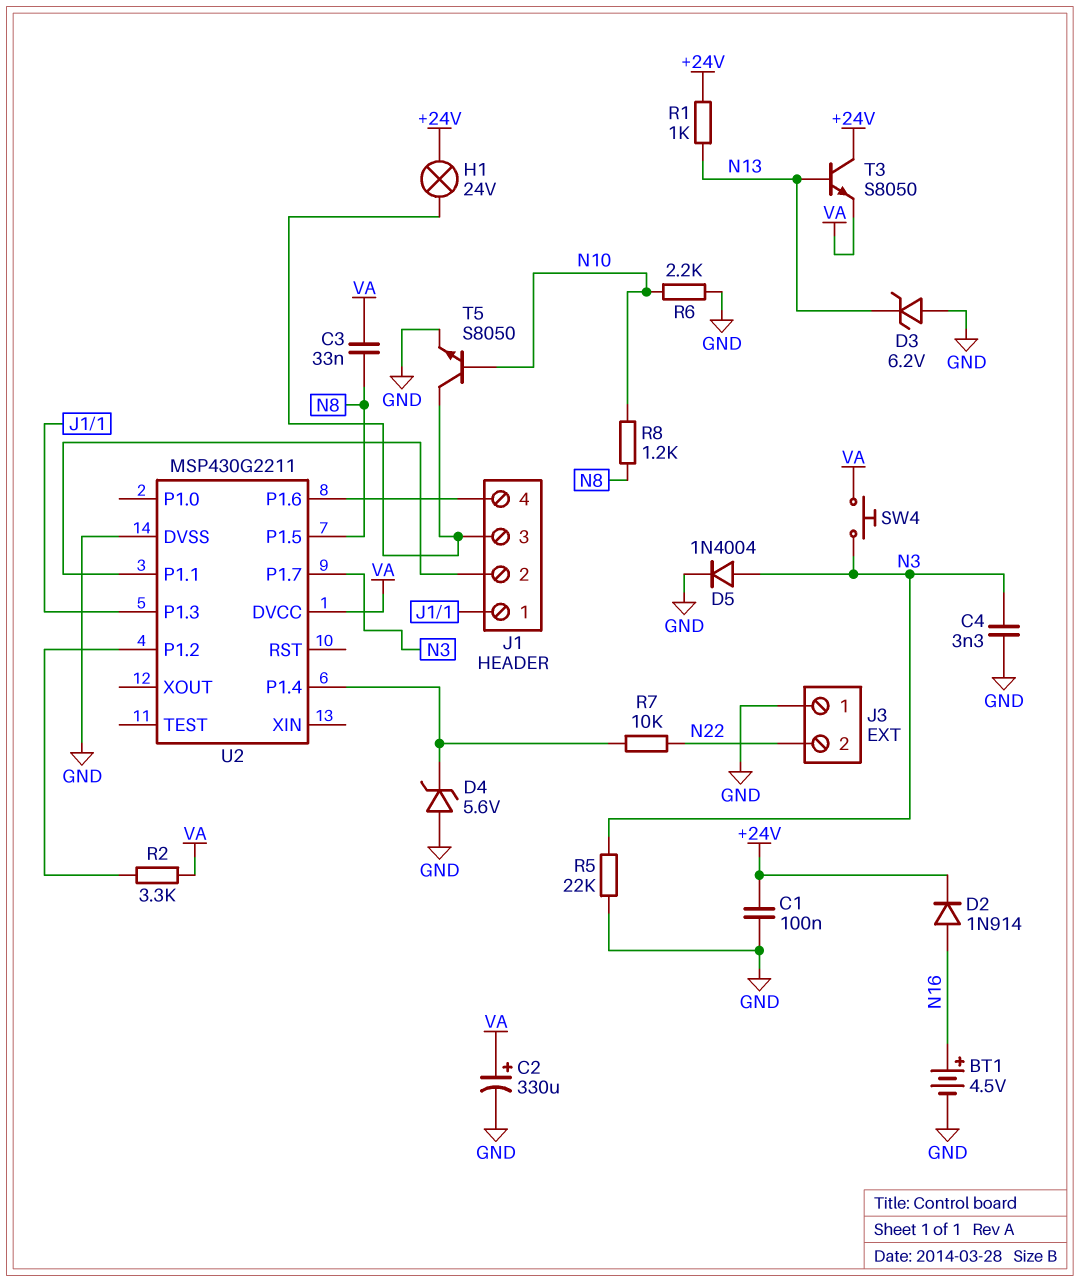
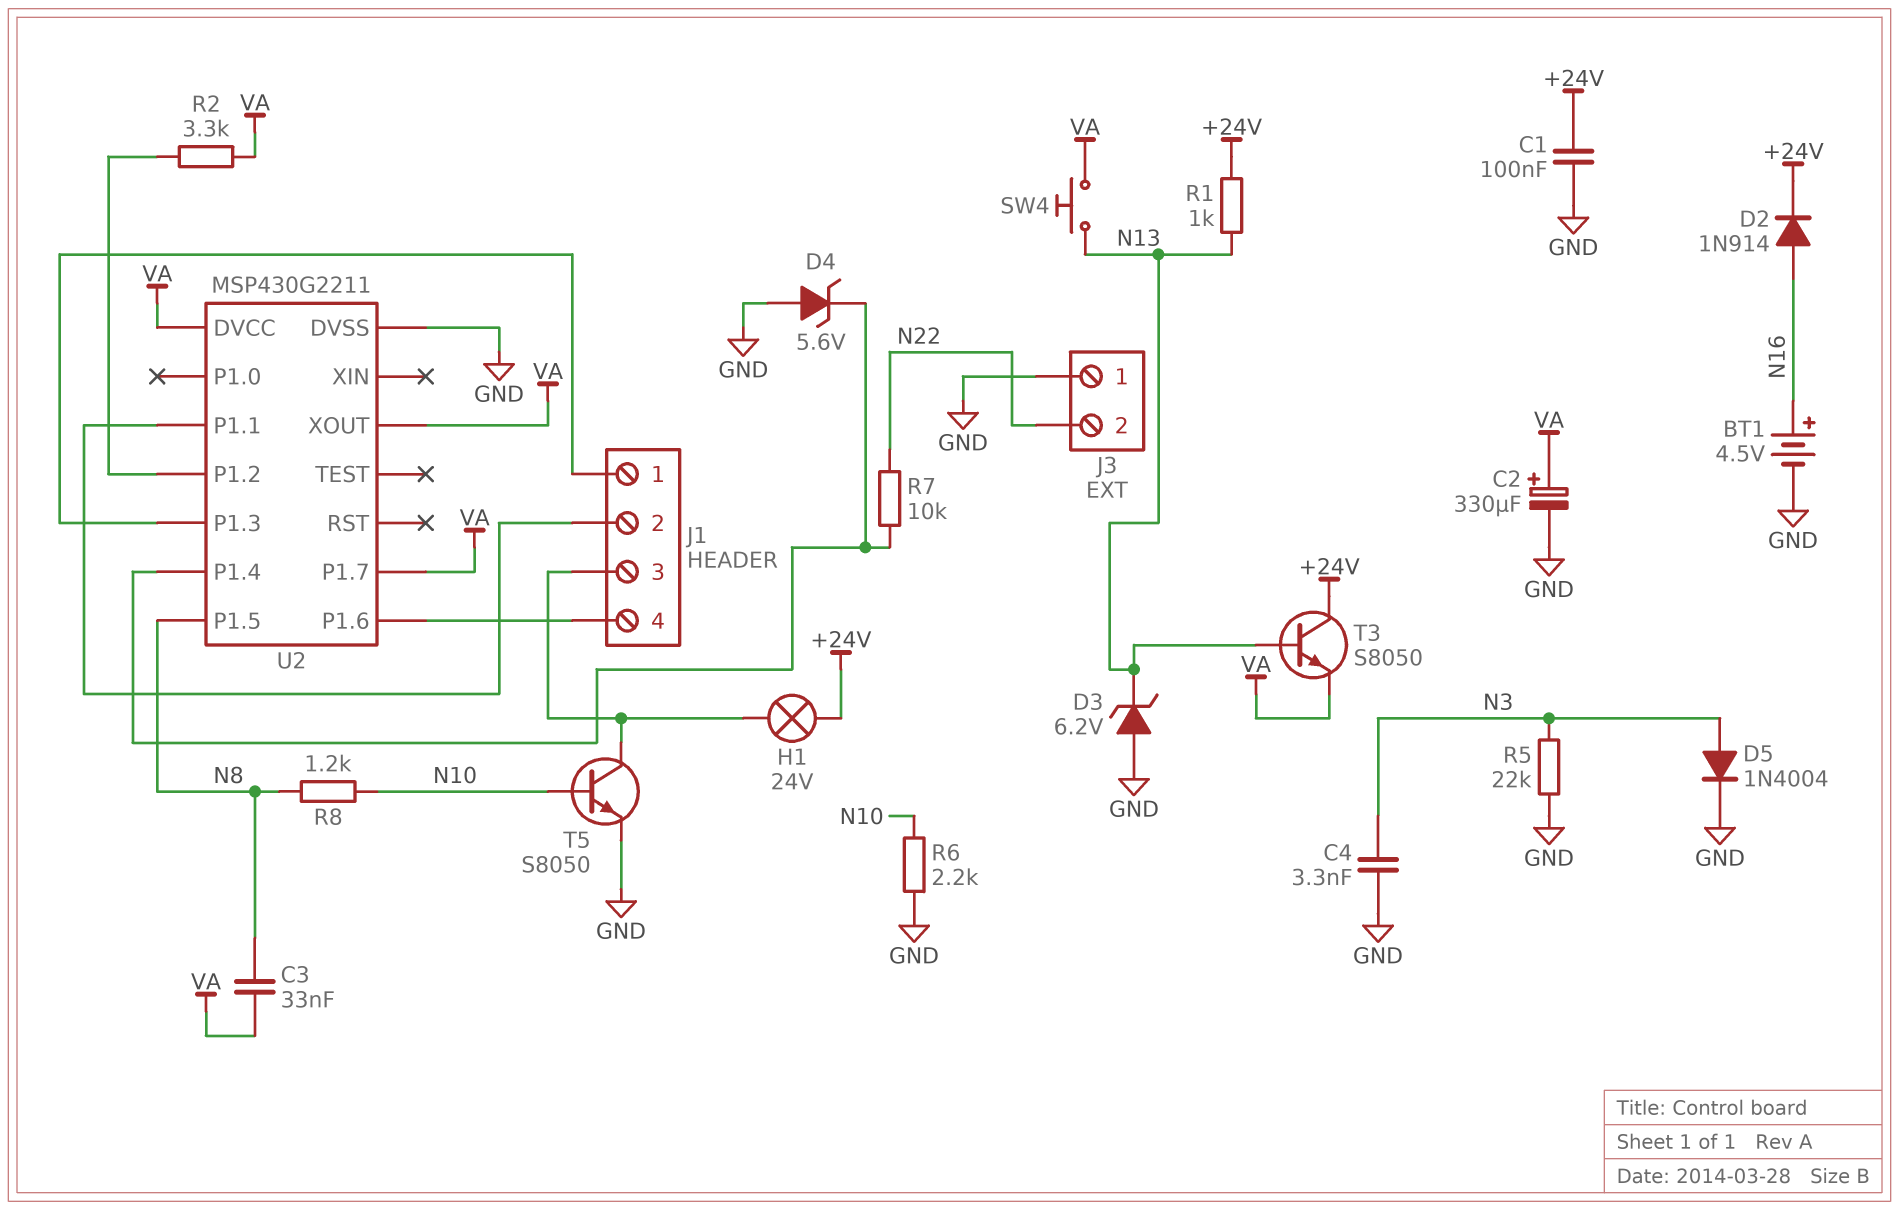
SW4: button (N3, VA) -> button (N13, VA)
U2 pin P1.7: N3 -> VA
U2 pin XOUT: none -> VA

